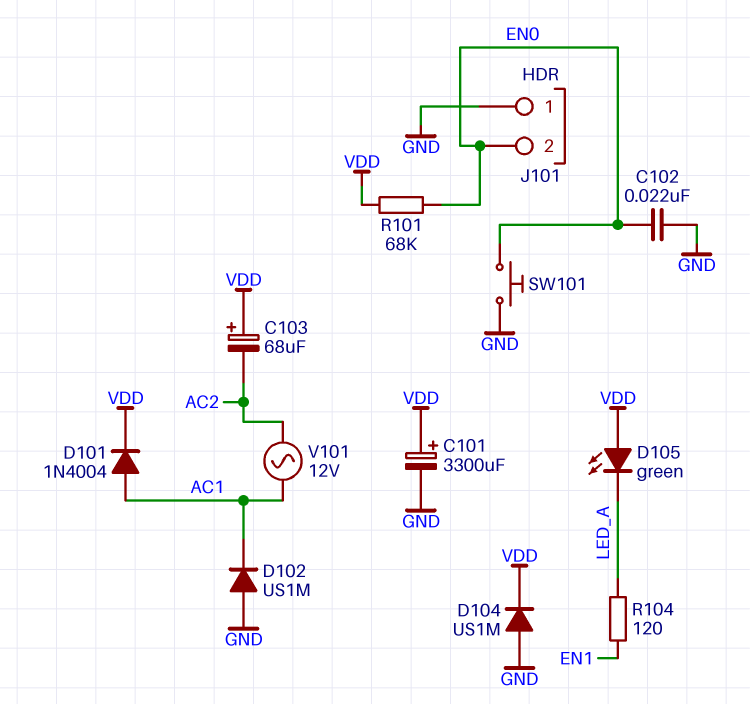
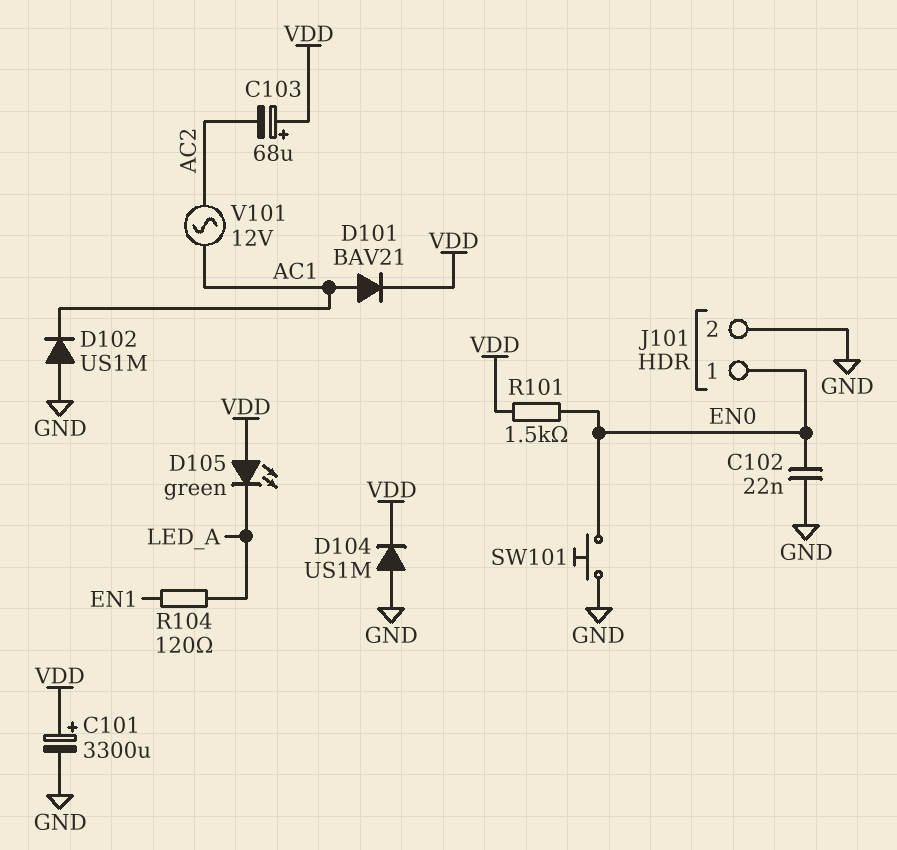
D101: diode 1N4004 (A AC1, K VDD) -> diode BAV21 (A AC1, K VDD)
J101 pin 1: GND -> EN0
J101 pin 2: EN0 -> GND
R101: 68k (EN0, VDD) -> 1.5k (EN0, VDD)

